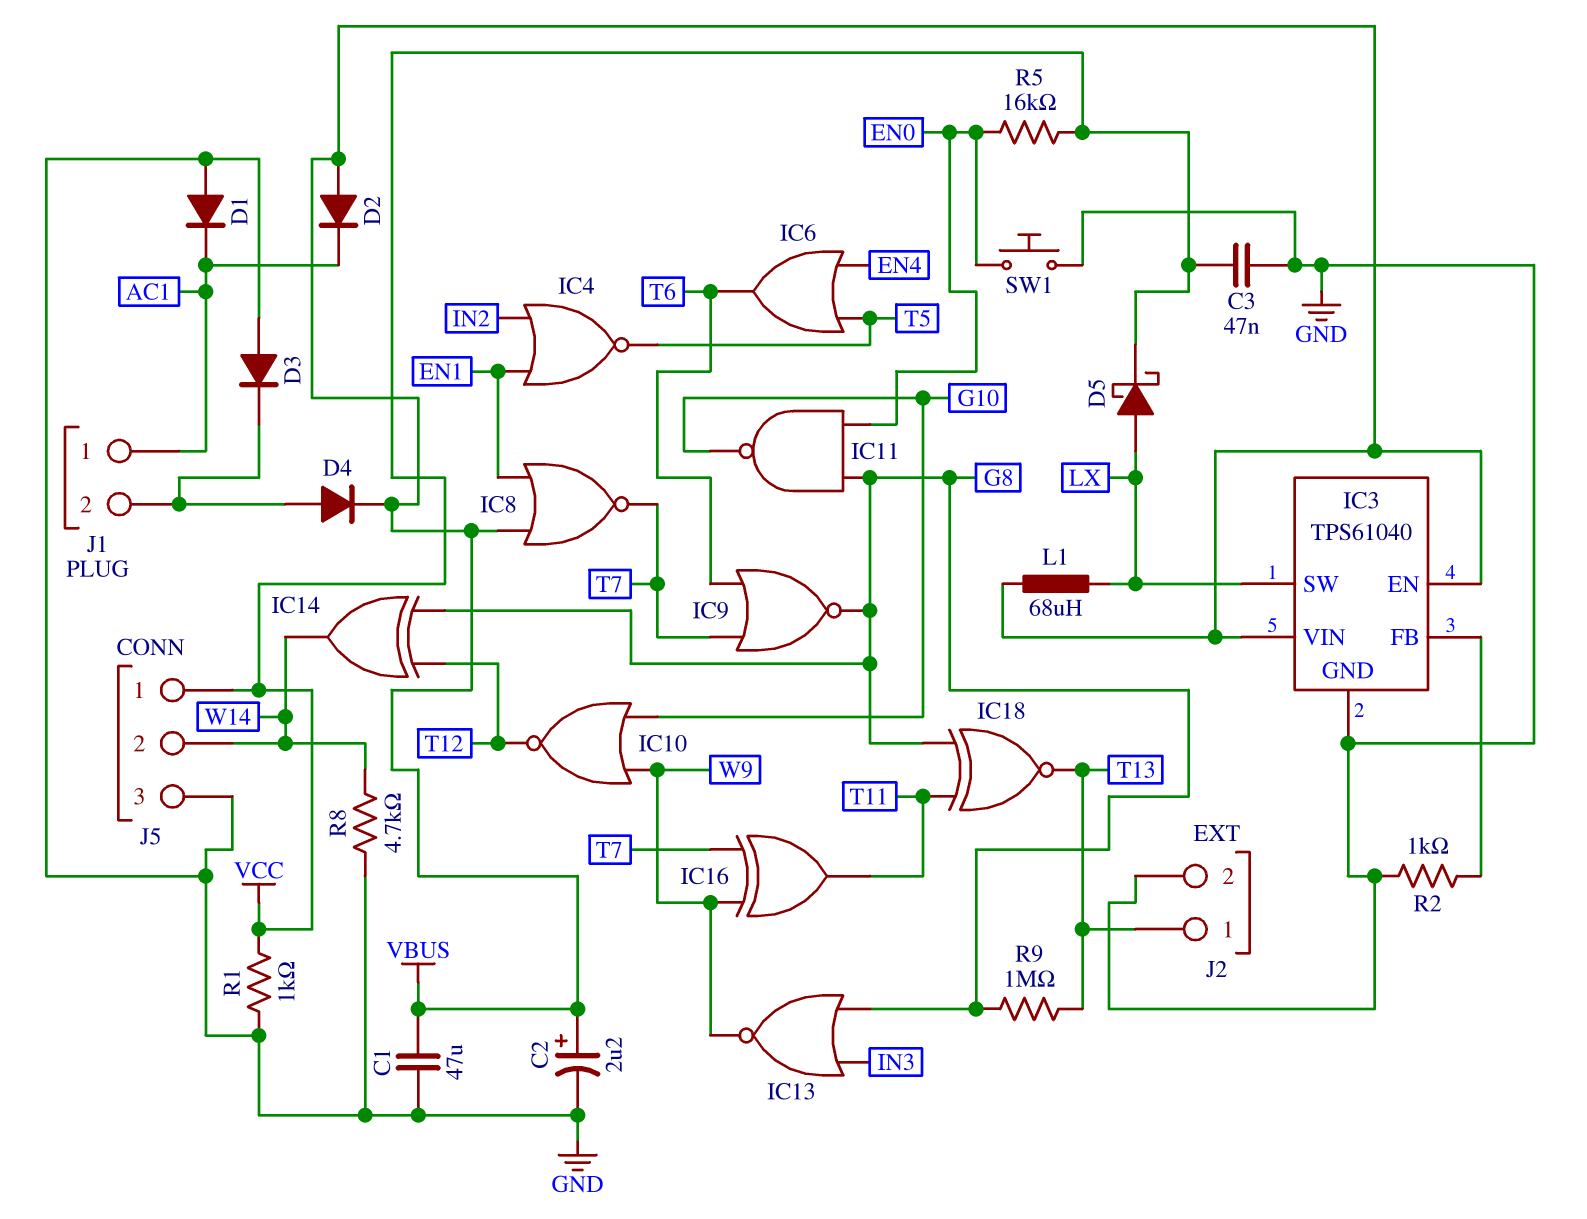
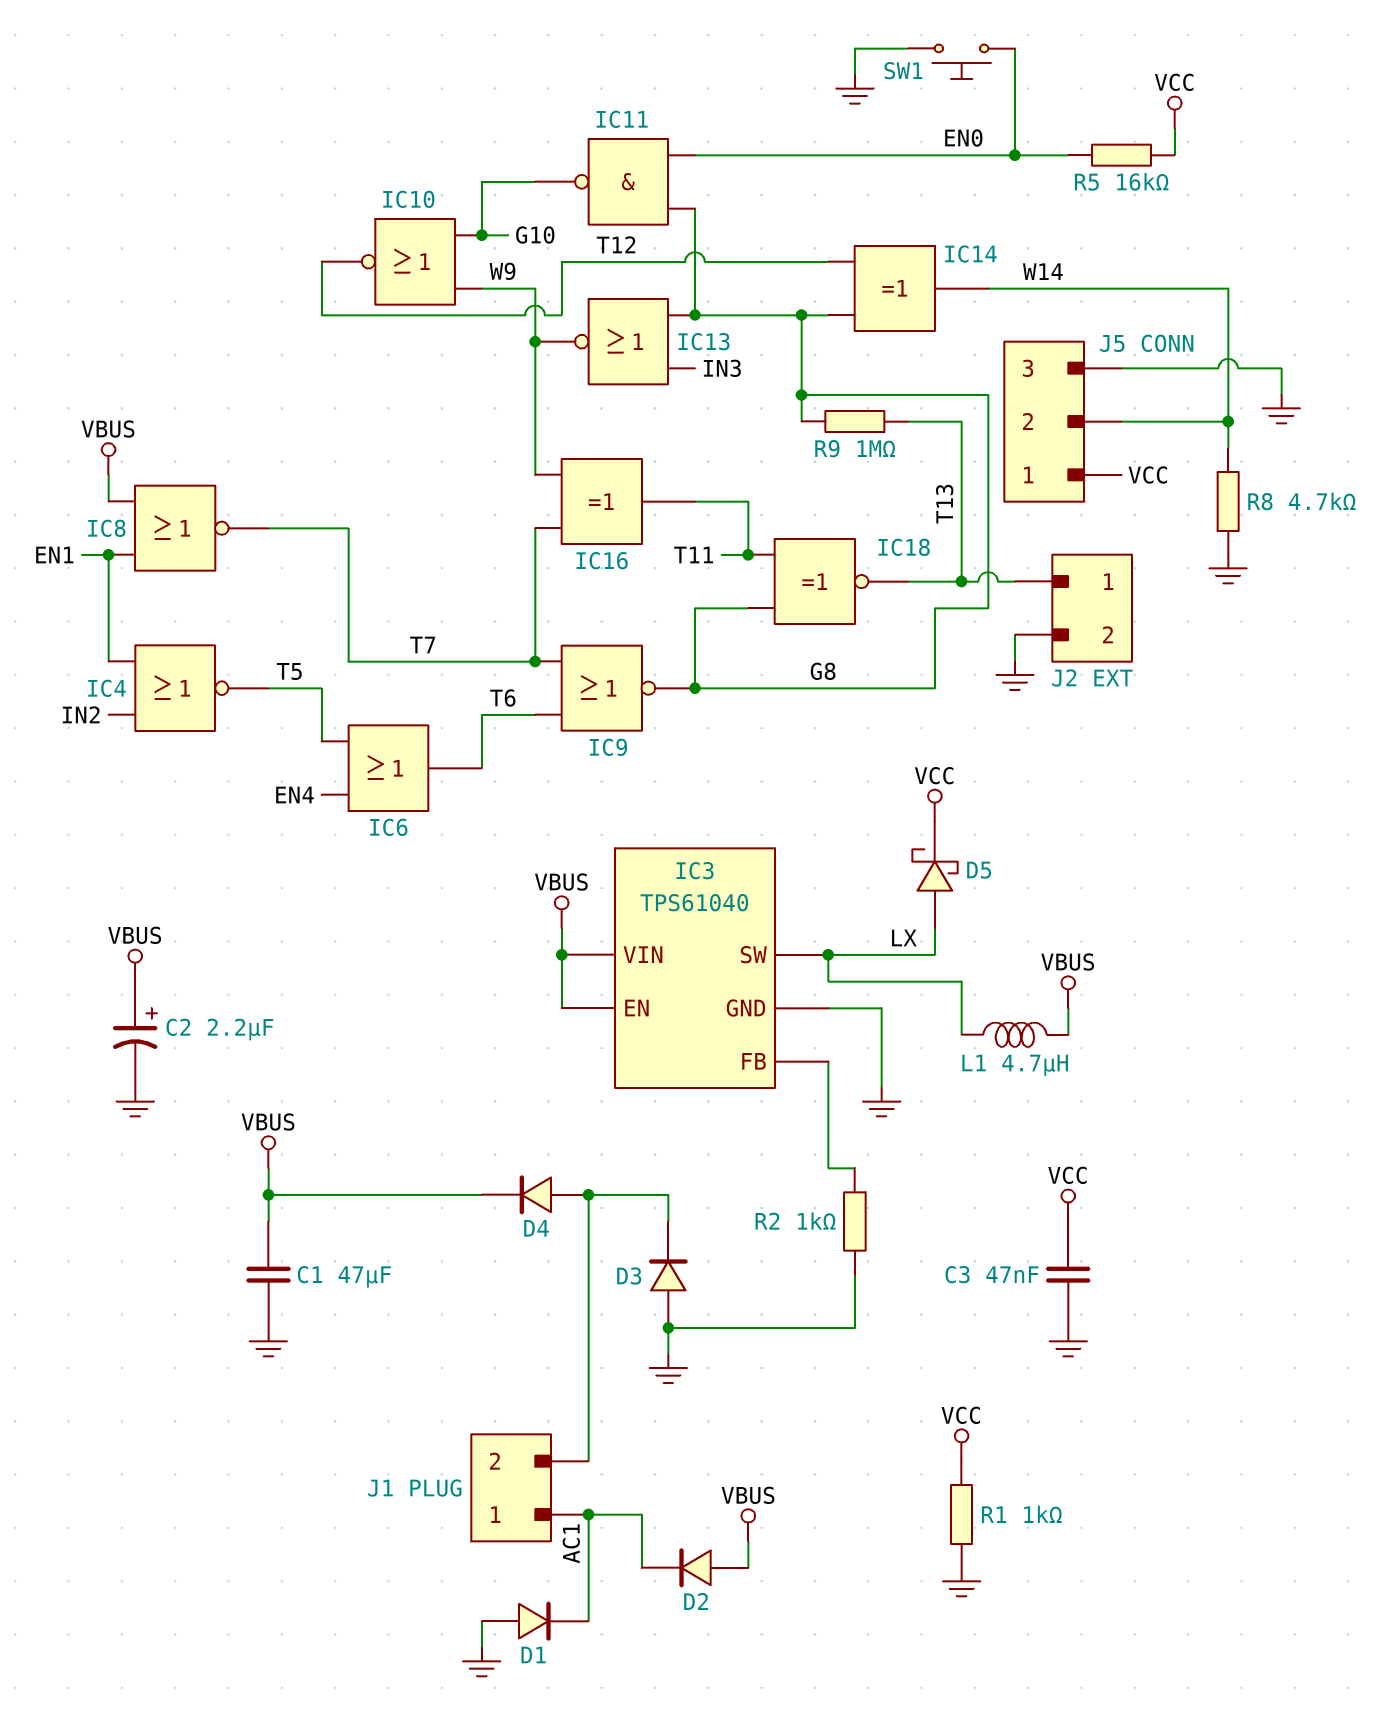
L1: 68uH (LX, VBUS) -> 4.7uH (LX, VBUS)

